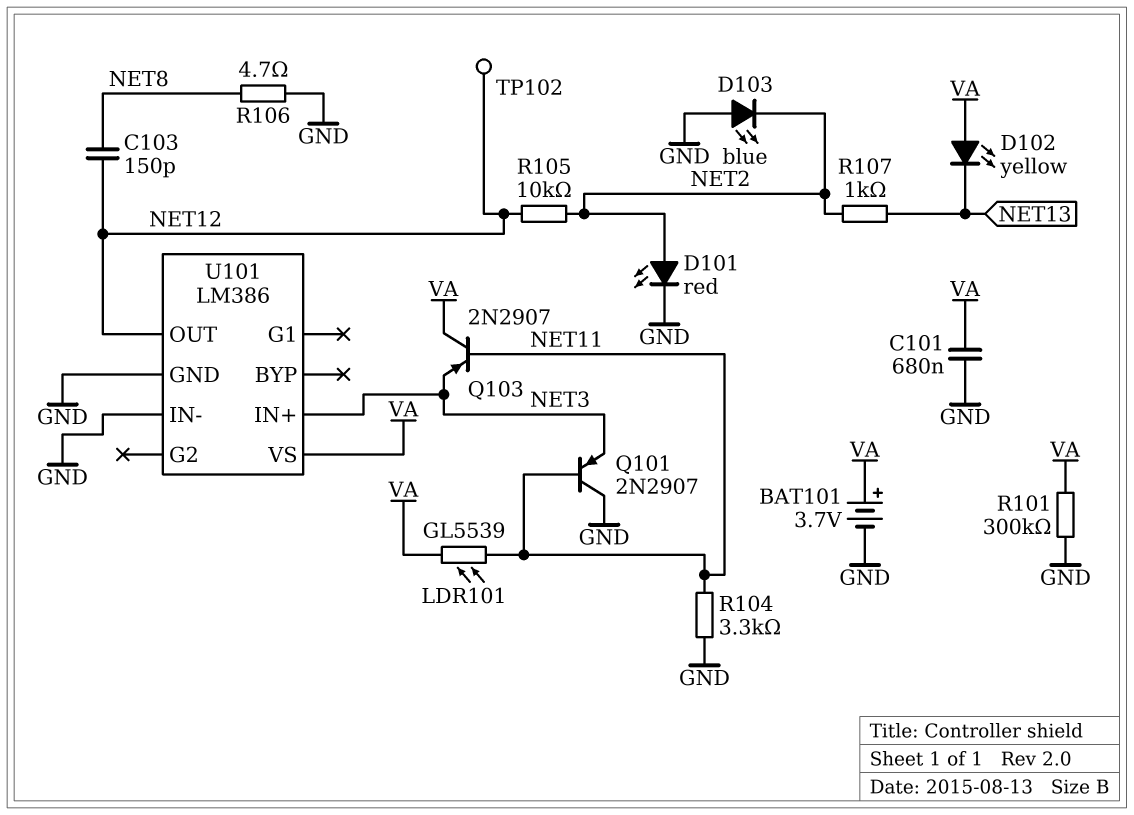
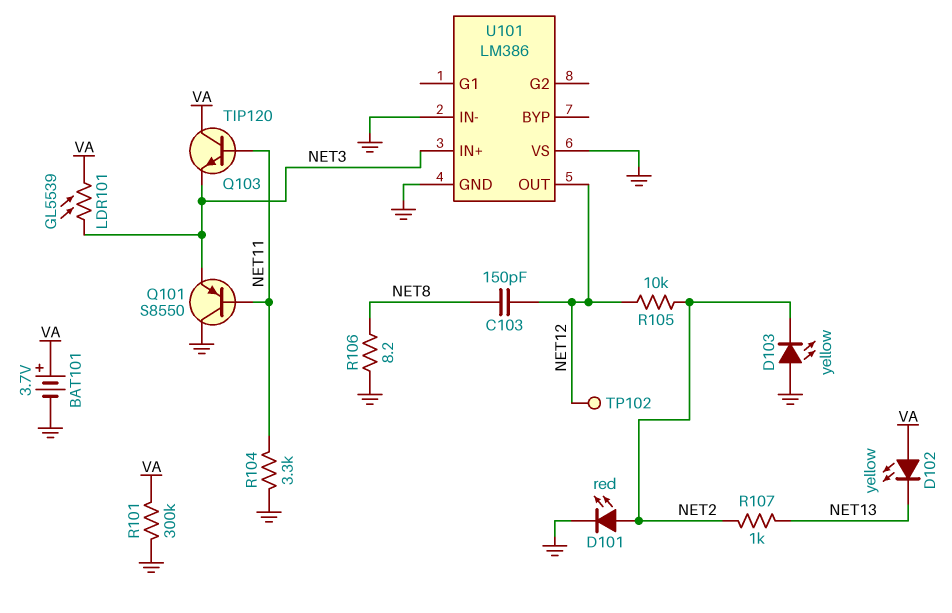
C101: 680nF (GND, VA) -> none
D103: LED blue (A GND, K NET2) -> LED yellow (A GND, K NET2)
LDR101: GL5539 (NET11, VA) -> GL5539 (NET3, VA)
Q101: PNP 2N2907 (B NET11, C GND, E NET3) -> PNP S8550 (B NET11, C GND, E NET3)
Q103: PNP 2N2907 (B NET11, C VA, E NET3) -> NPN TIP120 (B NET11, C VA, E NET3)
R106: 4.7 (GND, NET8) -> 8.2 (GND, NET8)
U101 pin VS: VA -> GND

